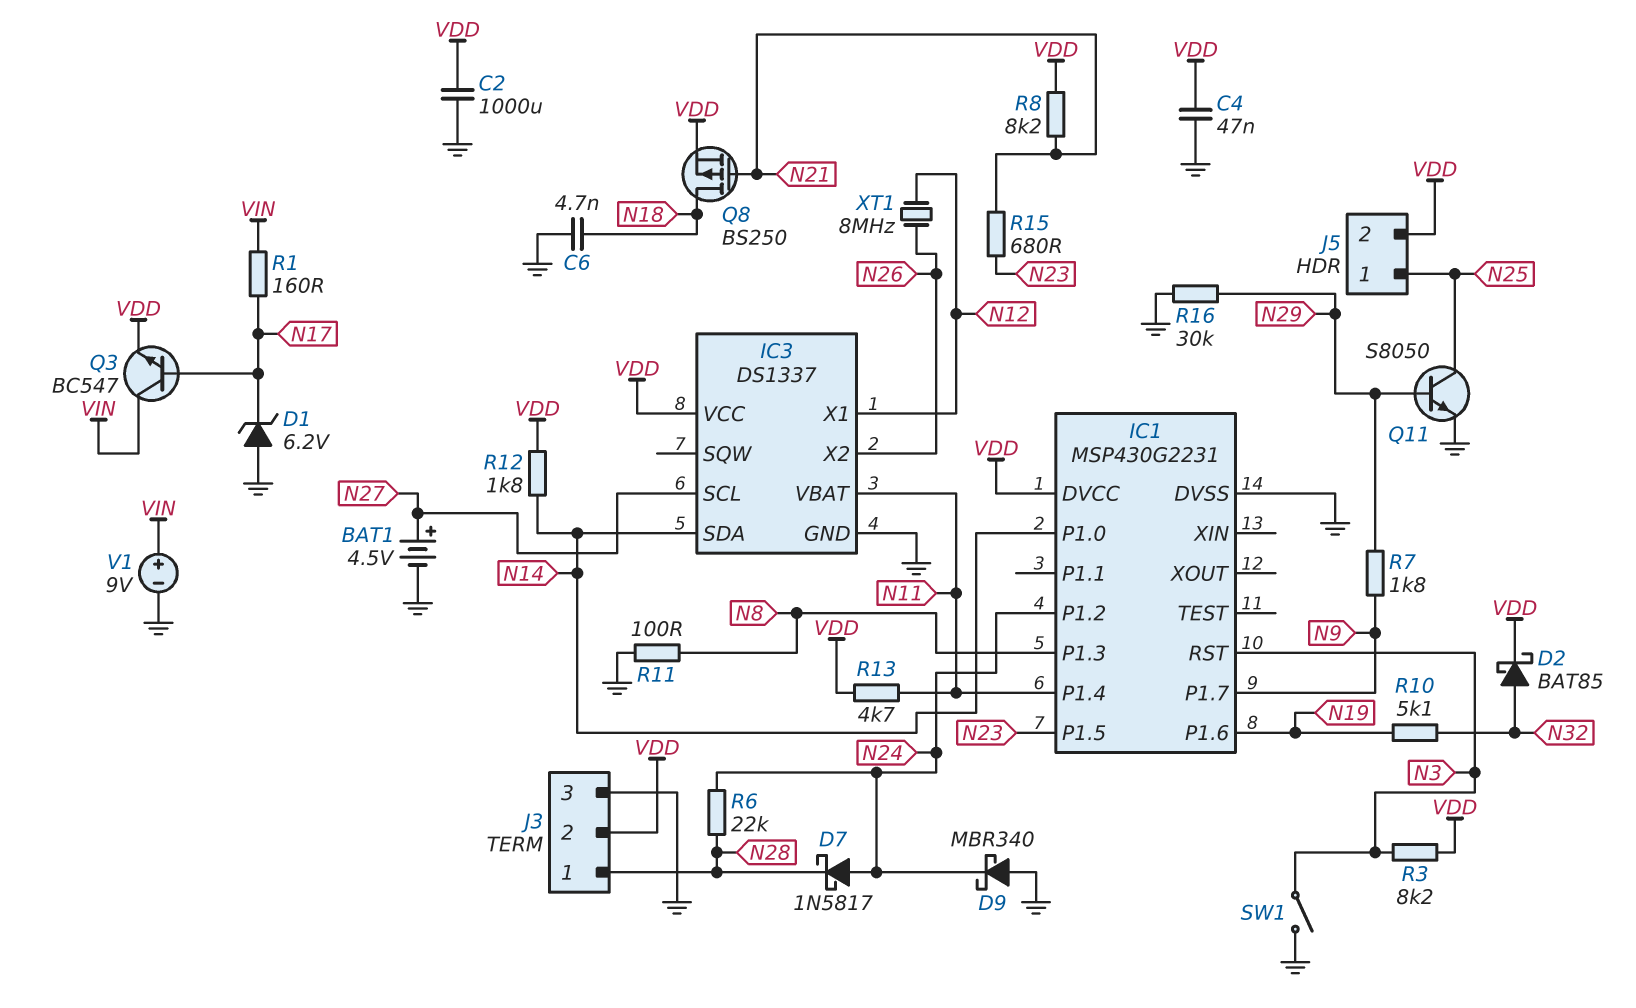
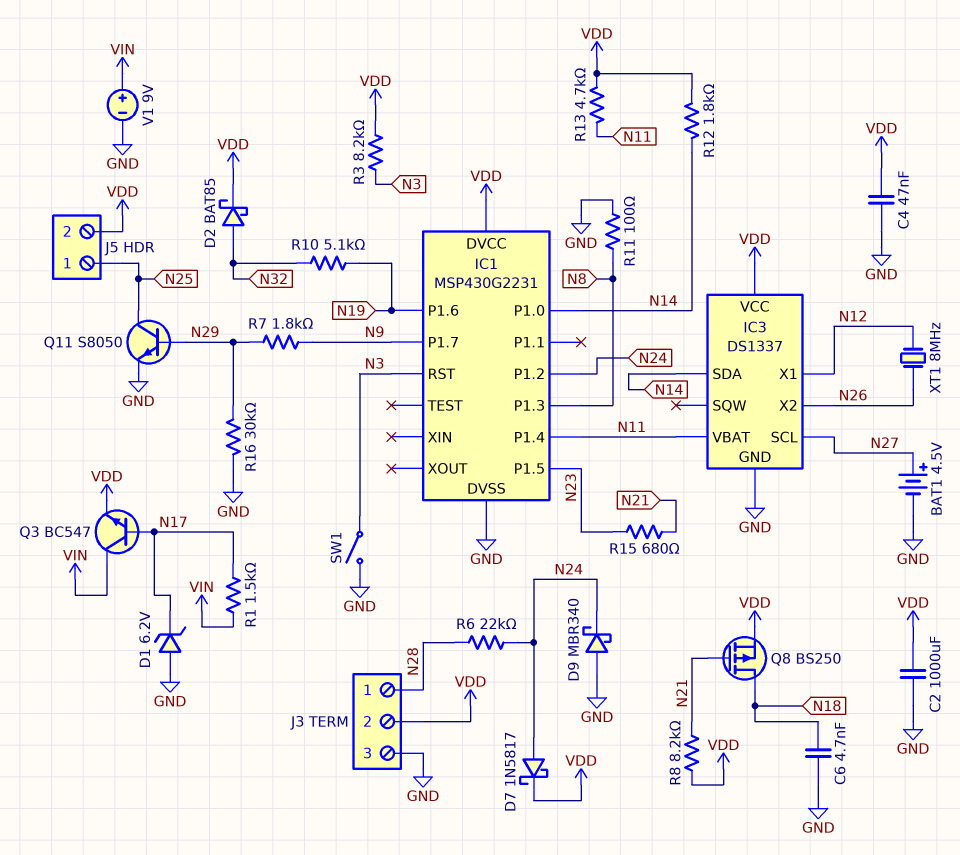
D7: schottky 1N5817 (A N24, K N28) -> schottky 1N5817 (A N24, K VDD)
R1: 160 (N17, VIN) -> 1.5k (N17, VIN)

